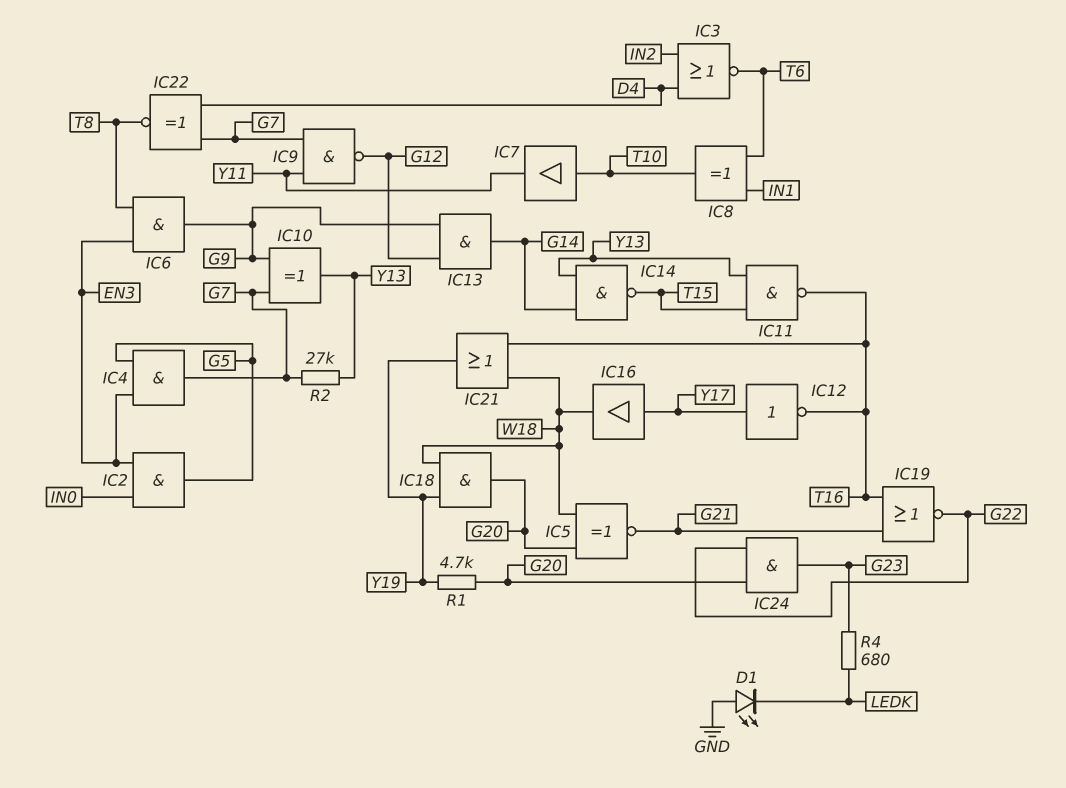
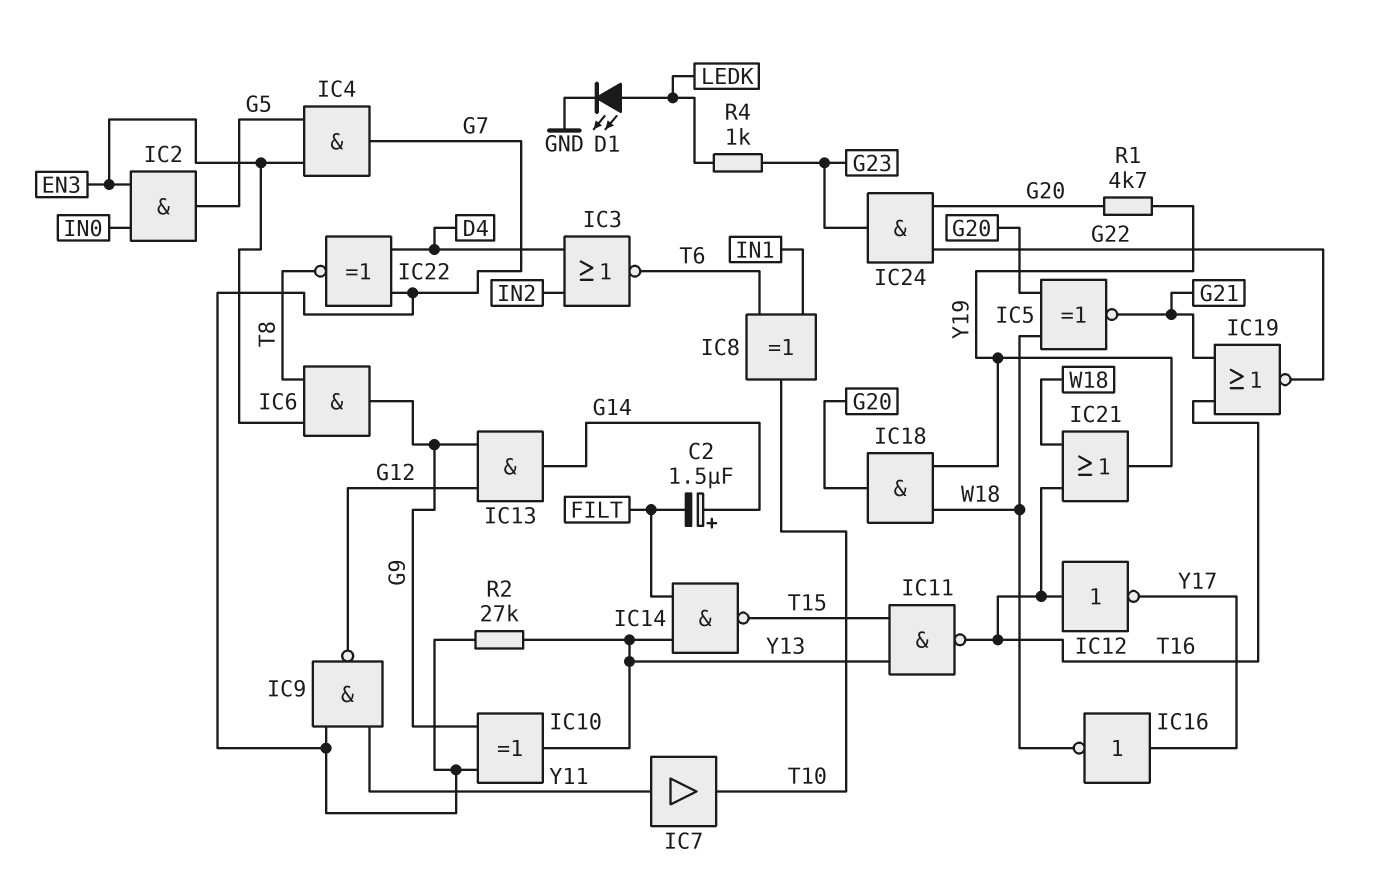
C2: none -> 1.5uF (plus G14, minus FILT)
D1: LED (A GND, K LEDK) -> LED (A LEDK, K GND)
IC7: buffer (in T10, out Y11) -> buffer (in Y11, out T10)
IC12: NOT (in Y17, out T16) -> NOT (in T16, out Y17)
IC14: NAND (in G14, in Y13, out T15) -> NAND (in FILT, in Y13, out T15)
IC16: buffer (in Y17, out W18) -> NOT (in Y17, out W18)
R4: 680 (G23, LEDK) -> 1k (G23, LEDK)

